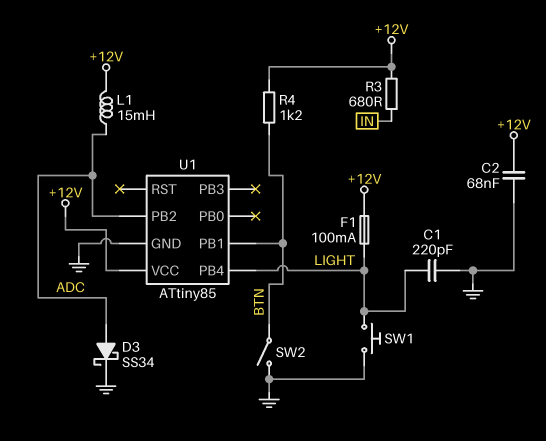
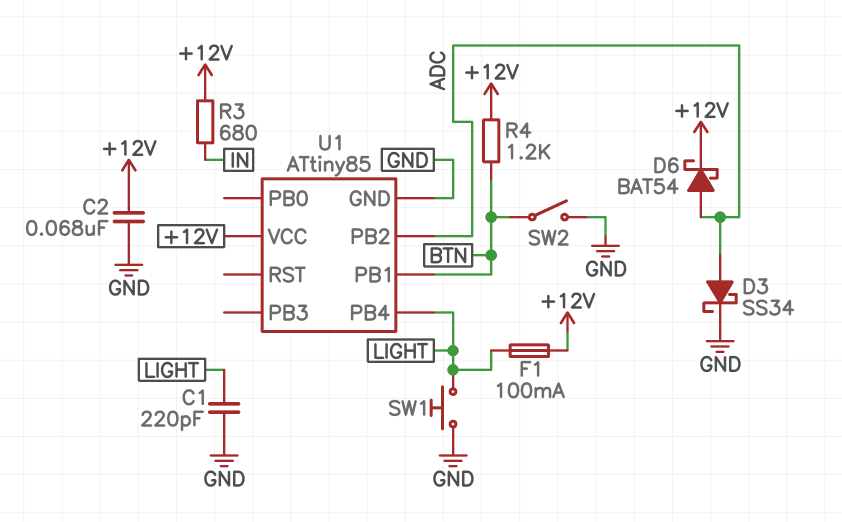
D6: none -> schottky BAT54 (A ADC, K +12V)
L1: 15mH (+12V, ADC) -> none

